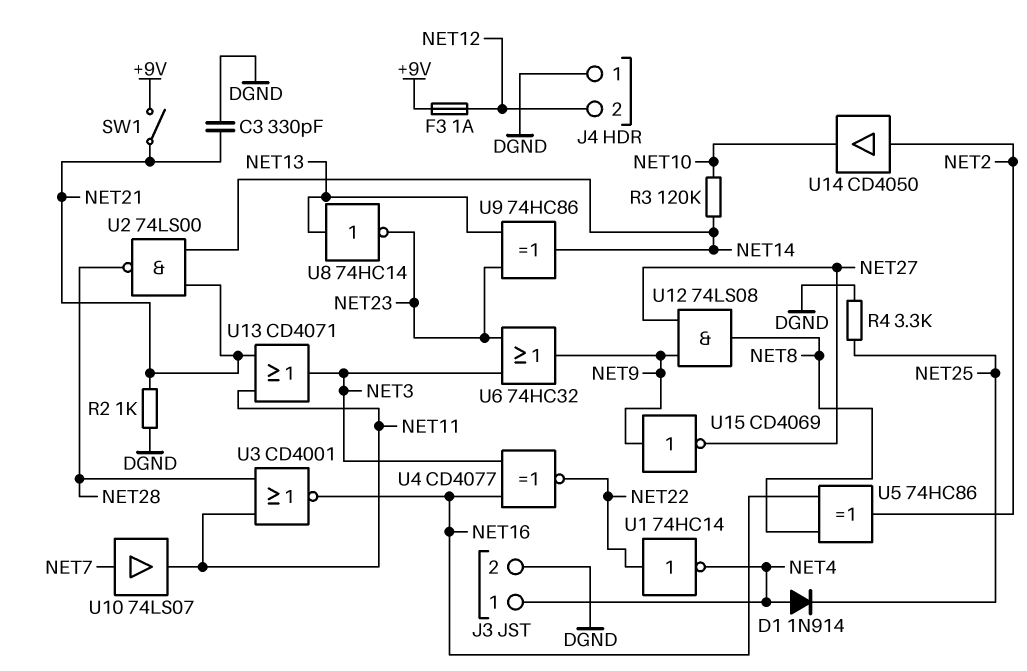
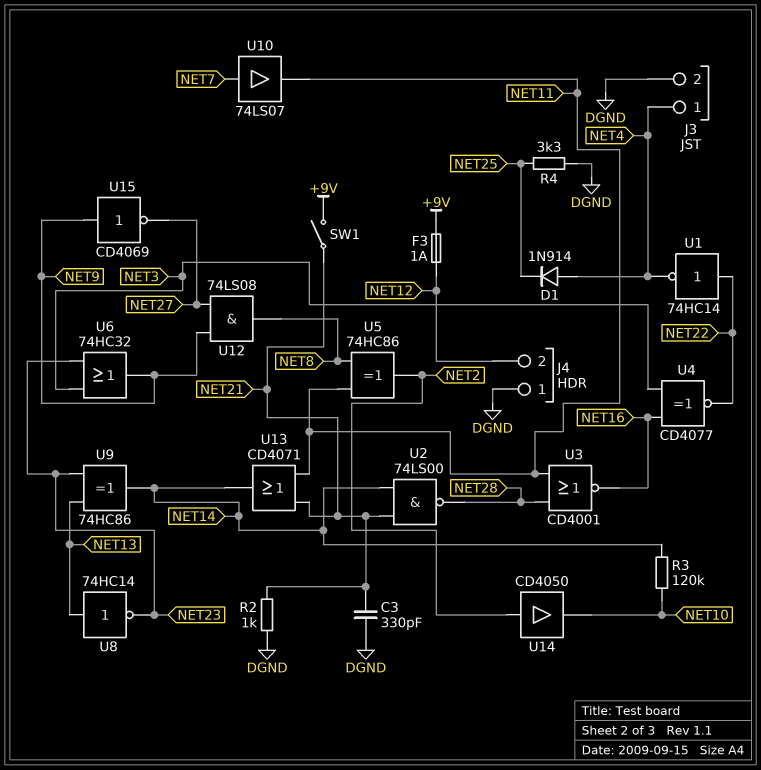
U5: XOR 74HC86 (in NET8, in NET16, out NET2) -> XOR 74HC86 (in NET8, in NET11, out NET2)
U13: OR CD4071 (in NET11, in NET21, out NET3) -> OR CD4071 (in NET11, in NET21, out NET14)

